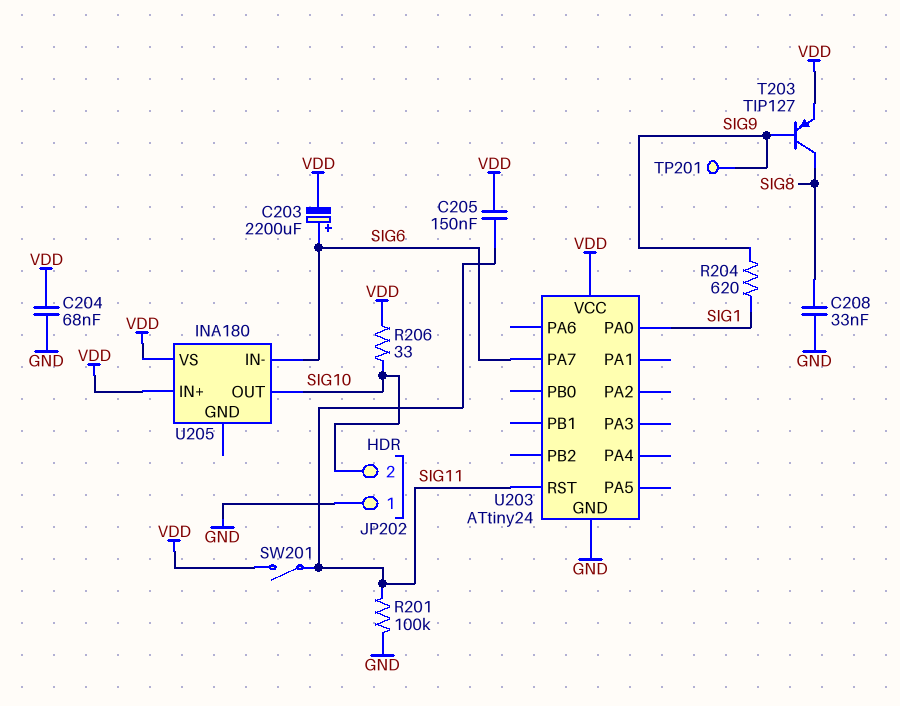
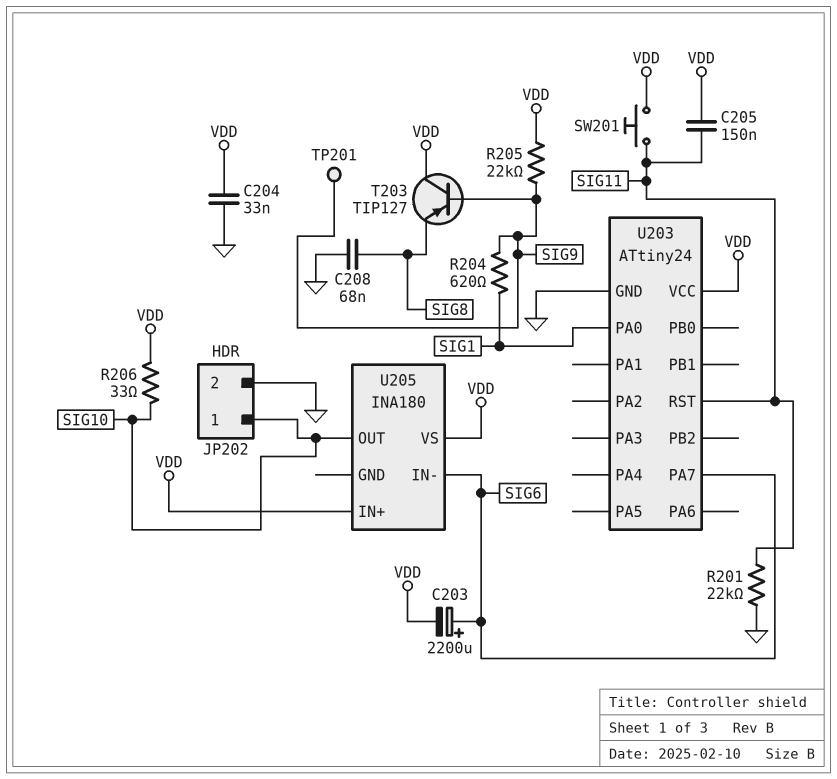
C204: 68nF (GND, VDD) -> 33nF (GND, VDD)
C208: 33nF (GND, SIG8) -> 68nF (GND, SIG8)
JP202 pin 1: GND -> SIG10
JP202 pin 2: SIG10 -> GND
R201: 100k (GND, SIG11) -> 22k (GND, SIG11)
R205: none -> 22k (SIG9, VDD)
SW201: switch (SIG11, VDD) -> button (SIG11, VDD)
T203: PNP TIP127 (B SIG9, C SIG8, E VDD) -> PNP TIP127 (B SIG9, C VDD, E SIG8)

